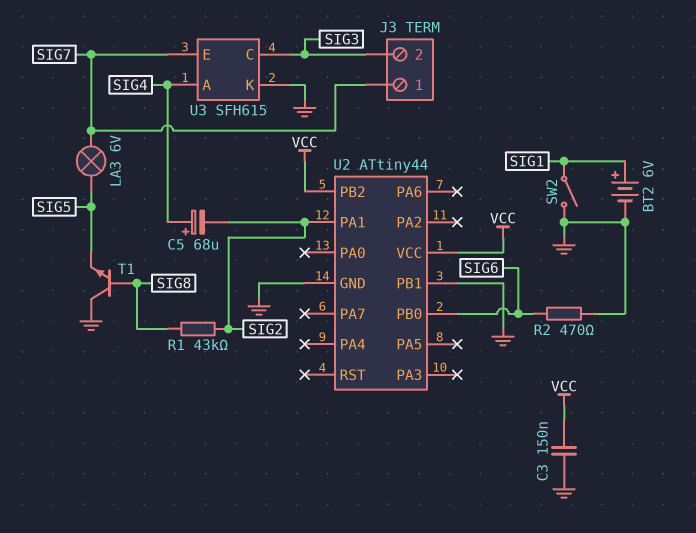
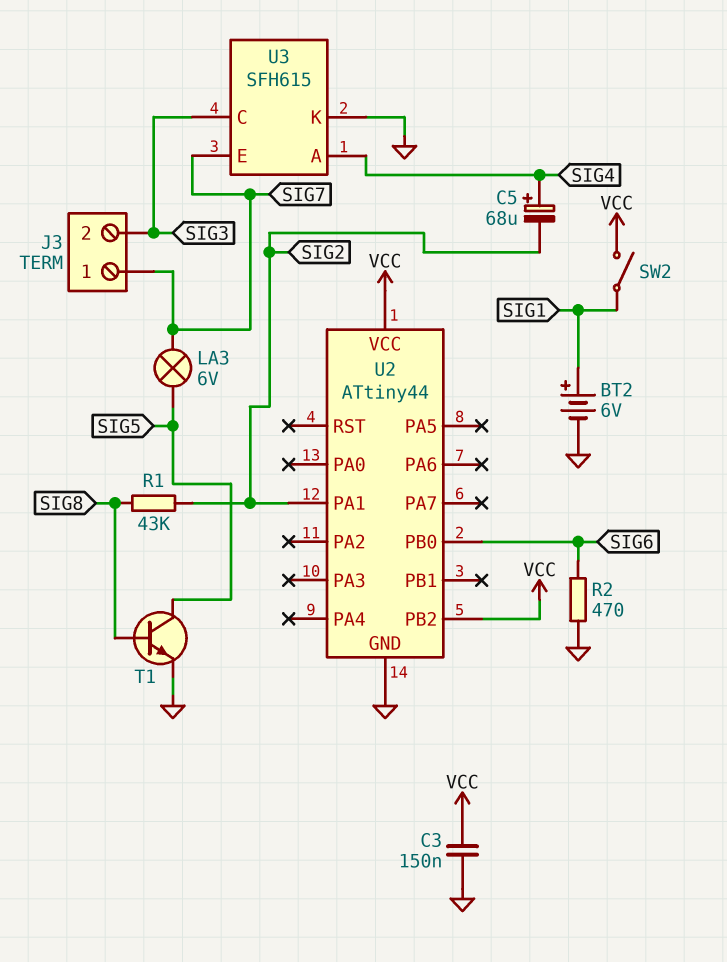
SW2: switch (GND, SIG1) -> switch (SIG1, VCC)
T1: NPN (B SIG8, C GND, E SIG5) -> NPN (B SIG8, C SIG5, E GND)
U2 pin PB1: GND -> none

